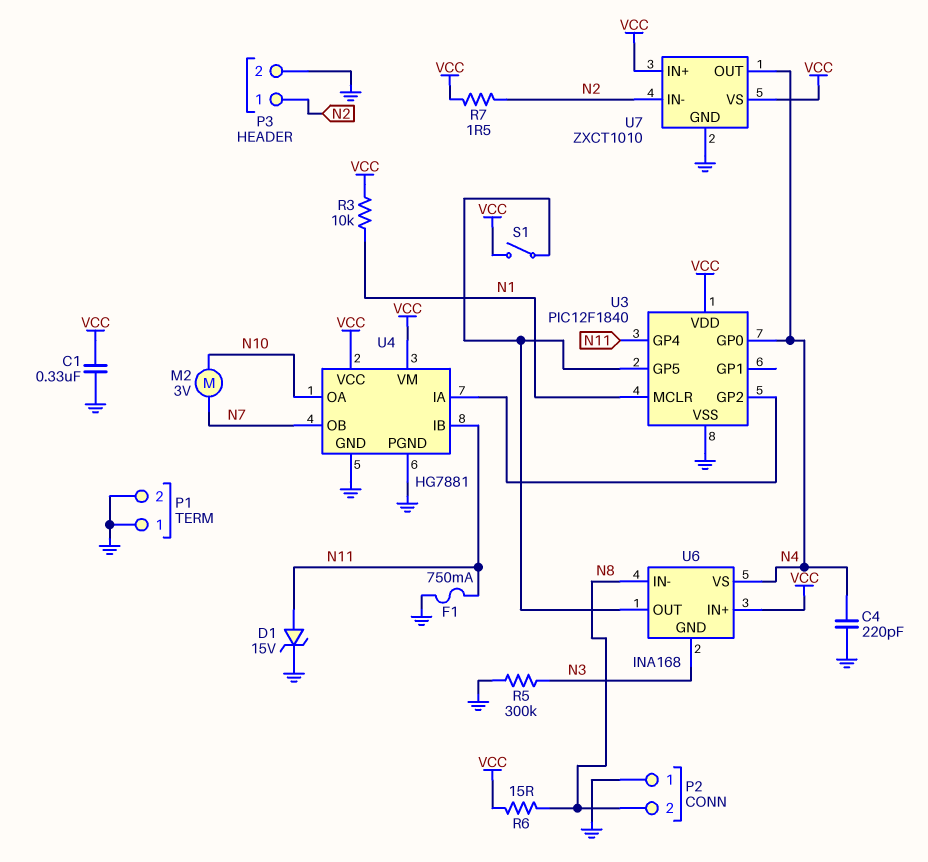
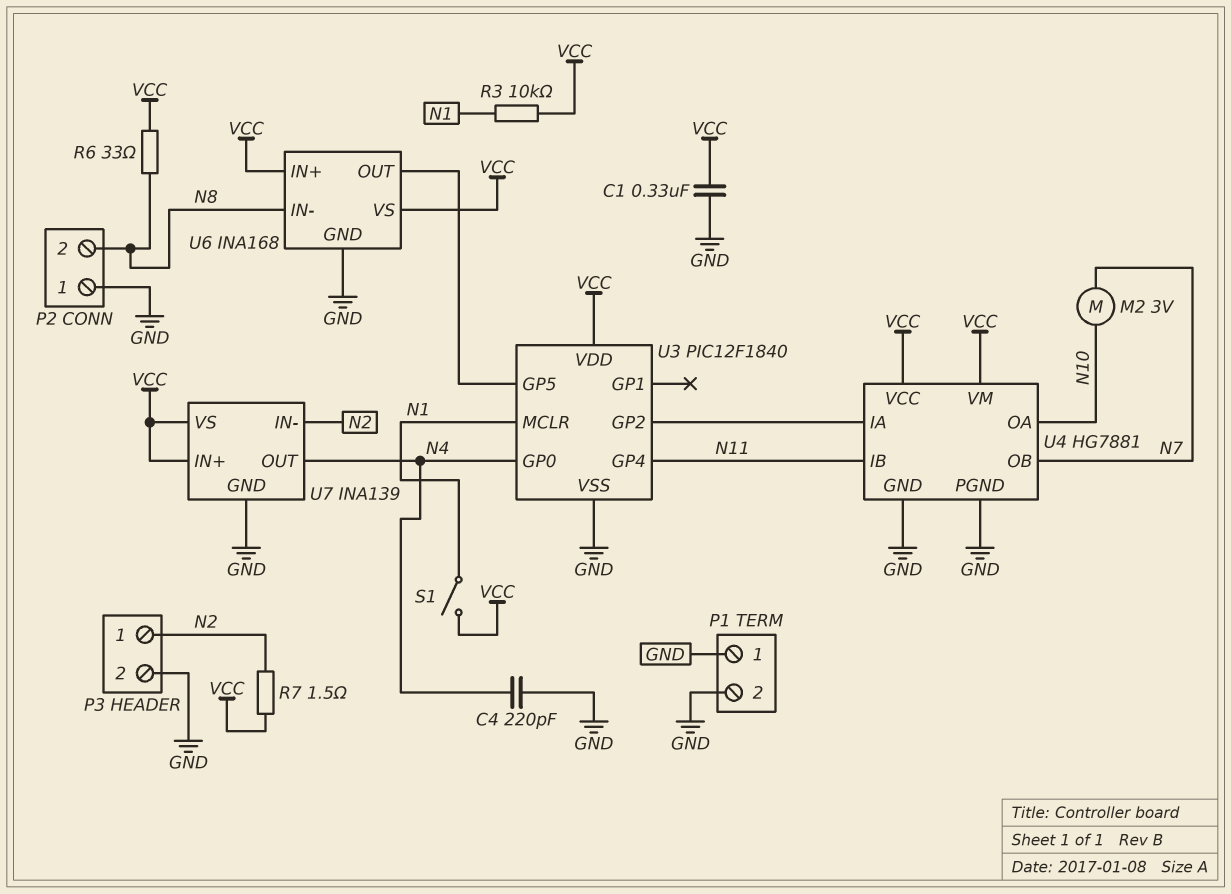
D1: zener 15V (A N11, K GND) -> none
F1: 750mA (GND, N11) -> none
R5: 300k (GND, N3) -> none
R6: 15 (N8, VCC) -> 33 (N8, VCC)
S1: switch (U3/GP5, VCC) -> switch (N1, VCC)
U6 pin GND: N3 -> GND
U6 pin VS: N4 -> VCC
U7: ZXCT1010 -> INA139

